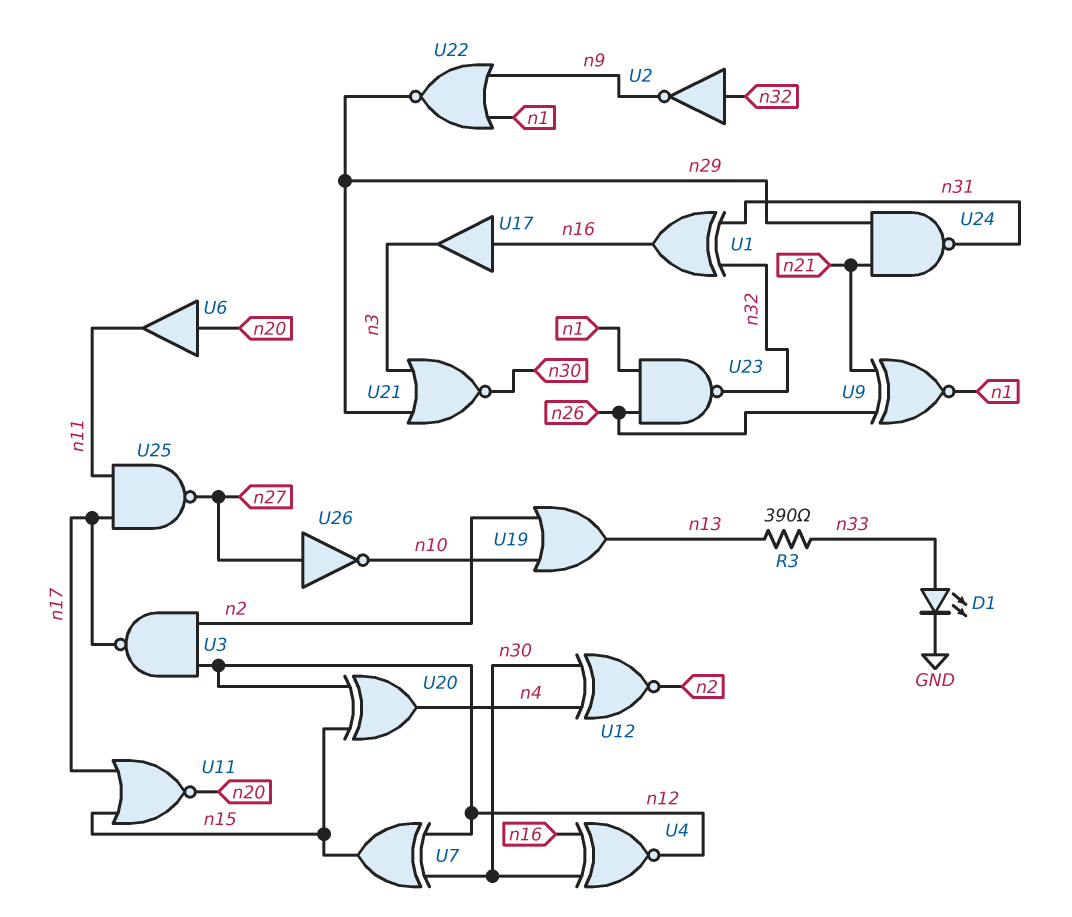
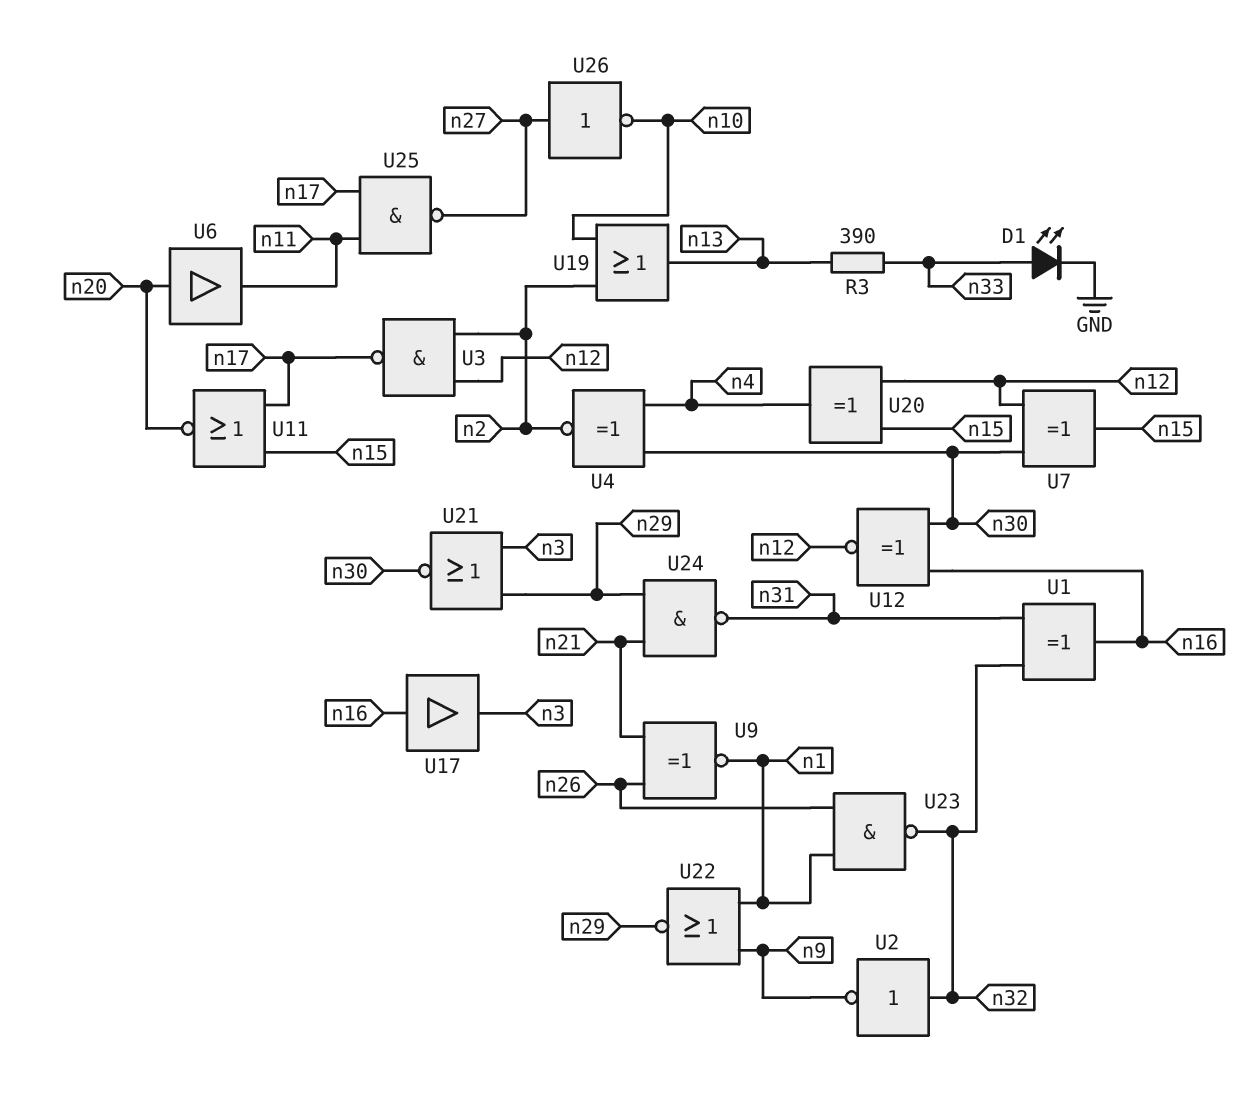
U4: XNOR (in n16, in n30, out n12) -> XNOR (in n4, in n30, out n2)
U12: XNOR (in n4, in n30, out n2) -> XNOR (in n16, in n30, out n12)

